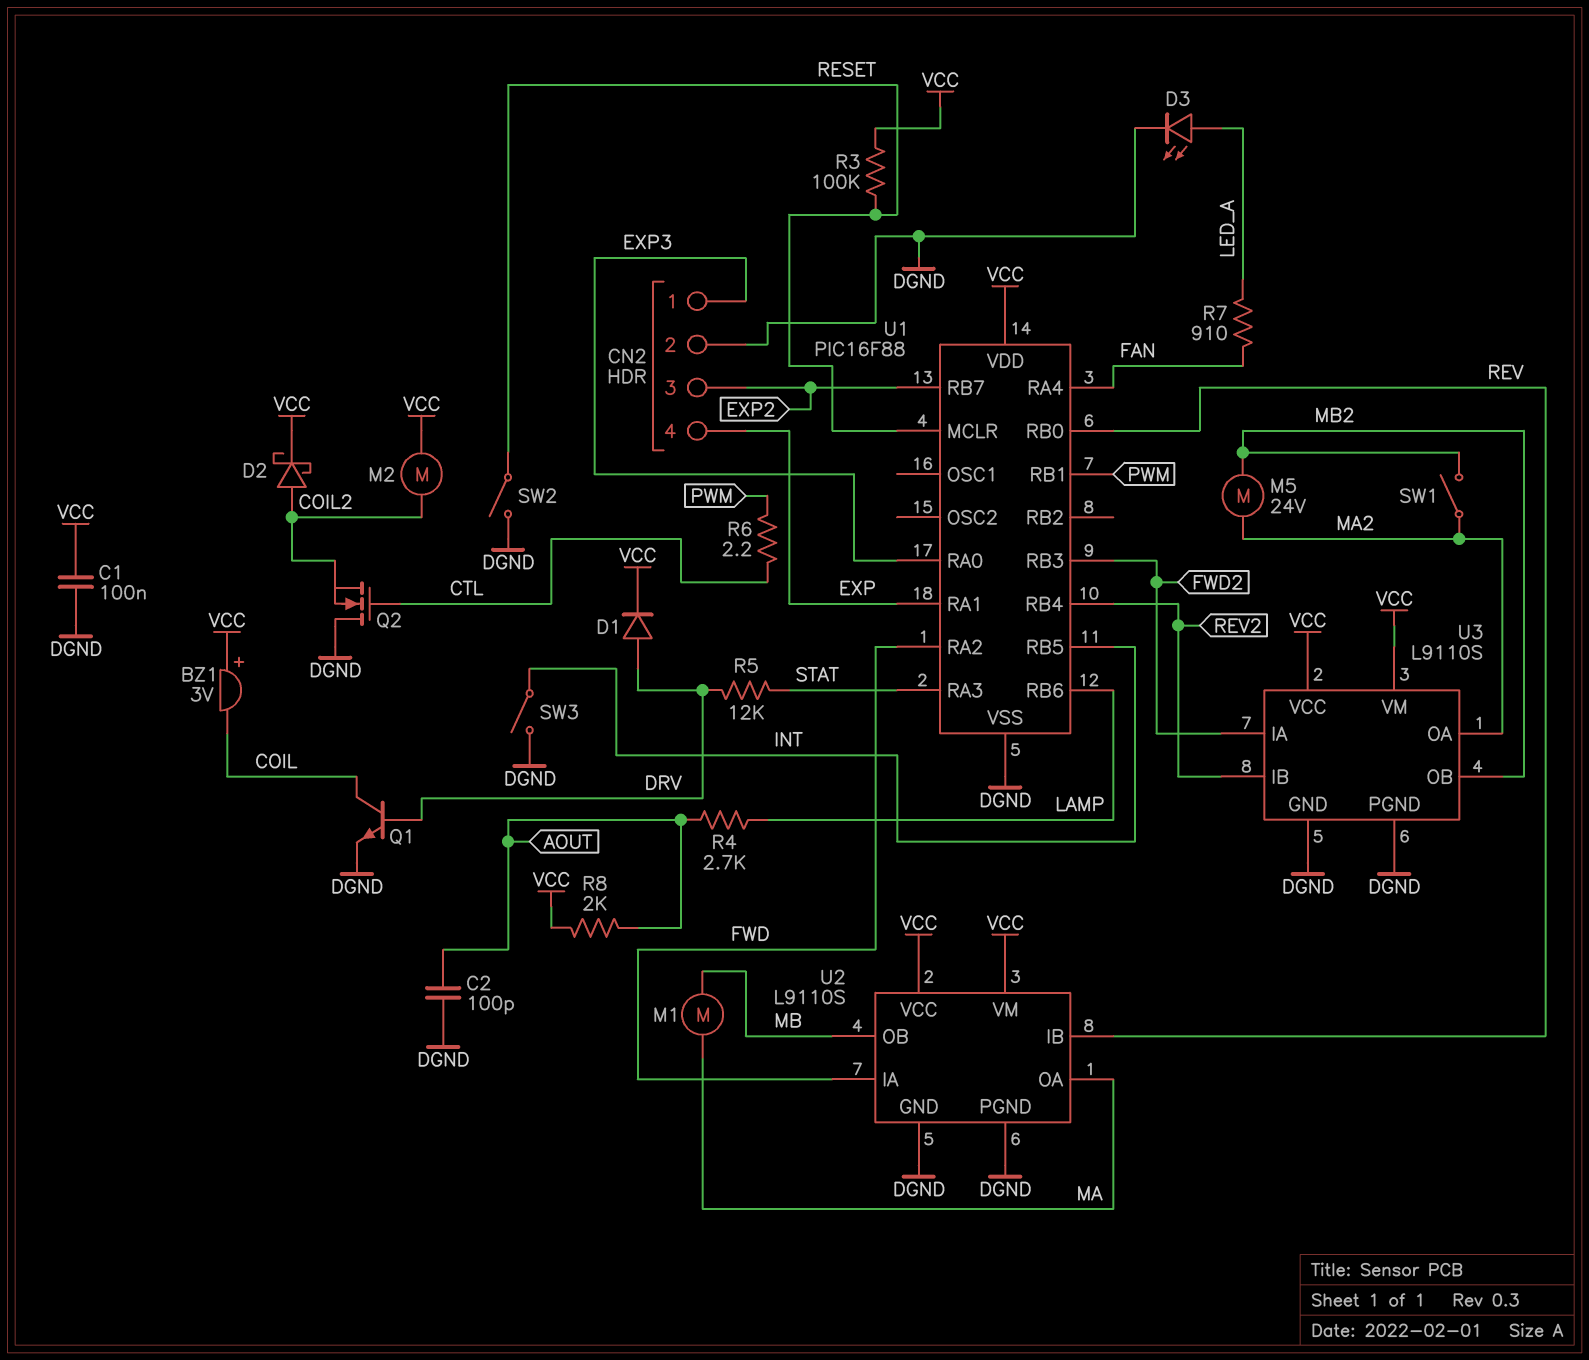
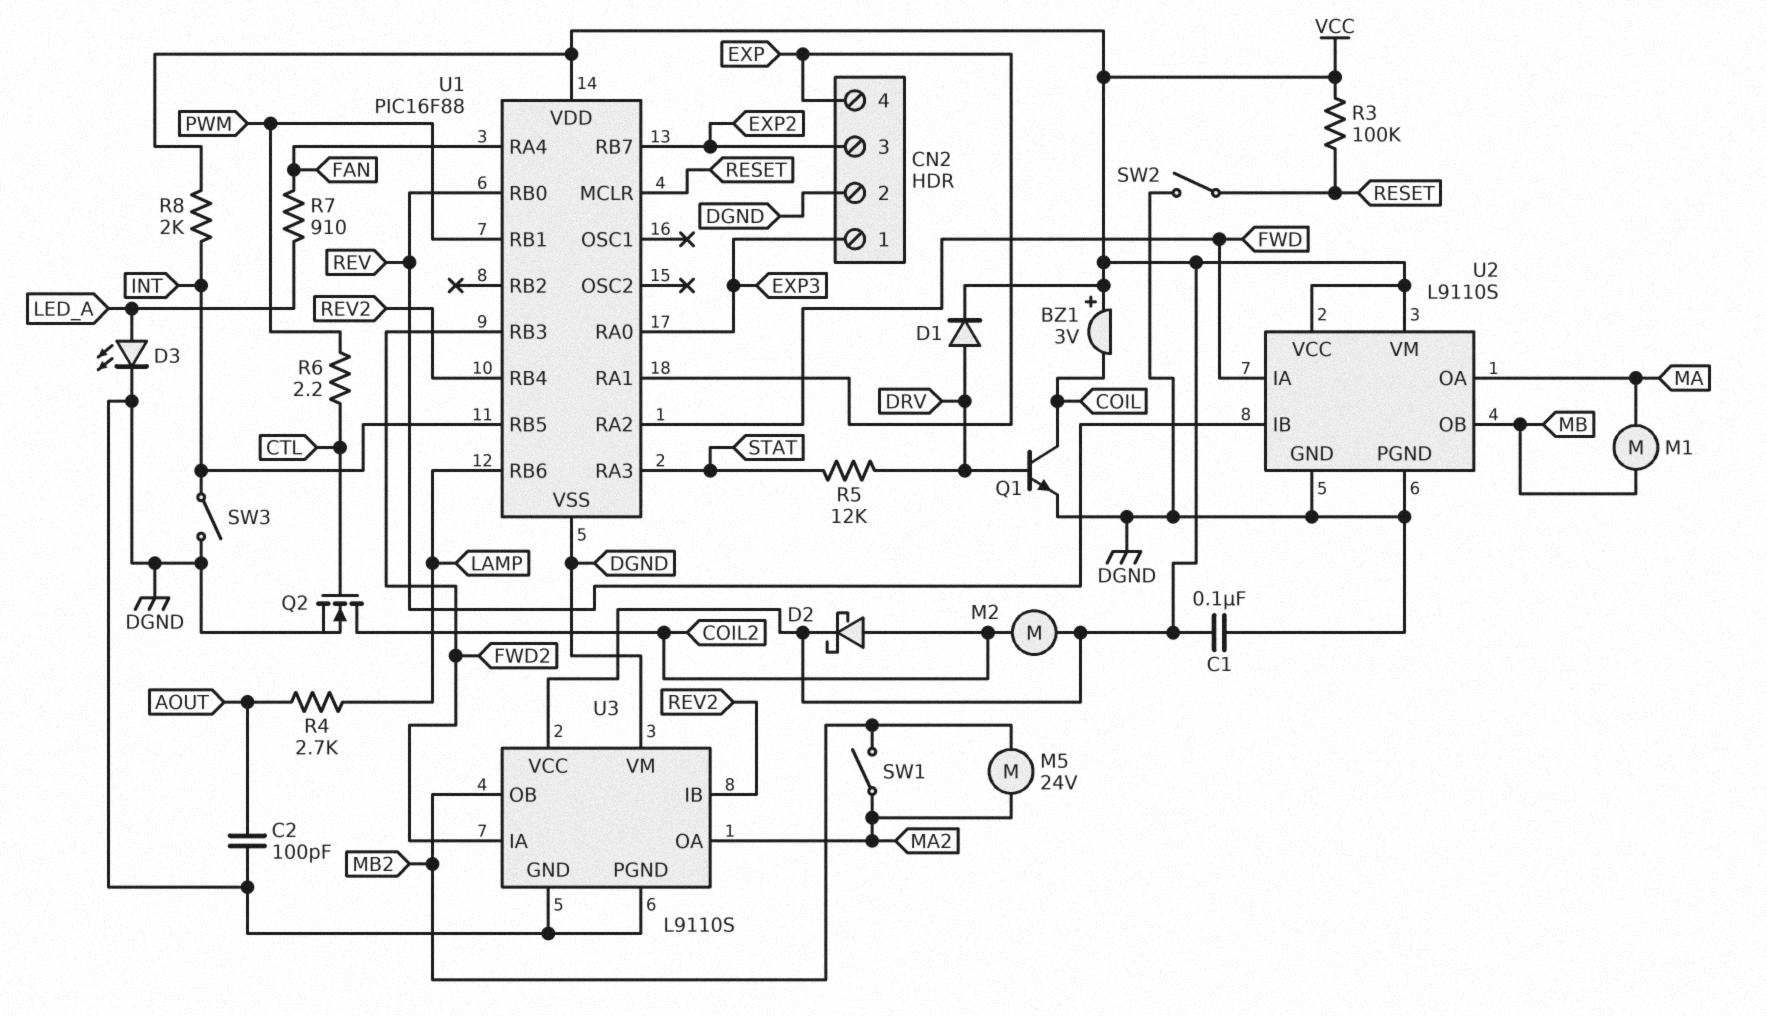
Q2: NMOS (G CTL, D DGND, S COIL2) -> NMOS (G CTL, D COIL2, S DGND)
R8: 2k (AOUT, VCC) -> 2k (INT, VCC)
U3 pin VM: VCC -> DGND

